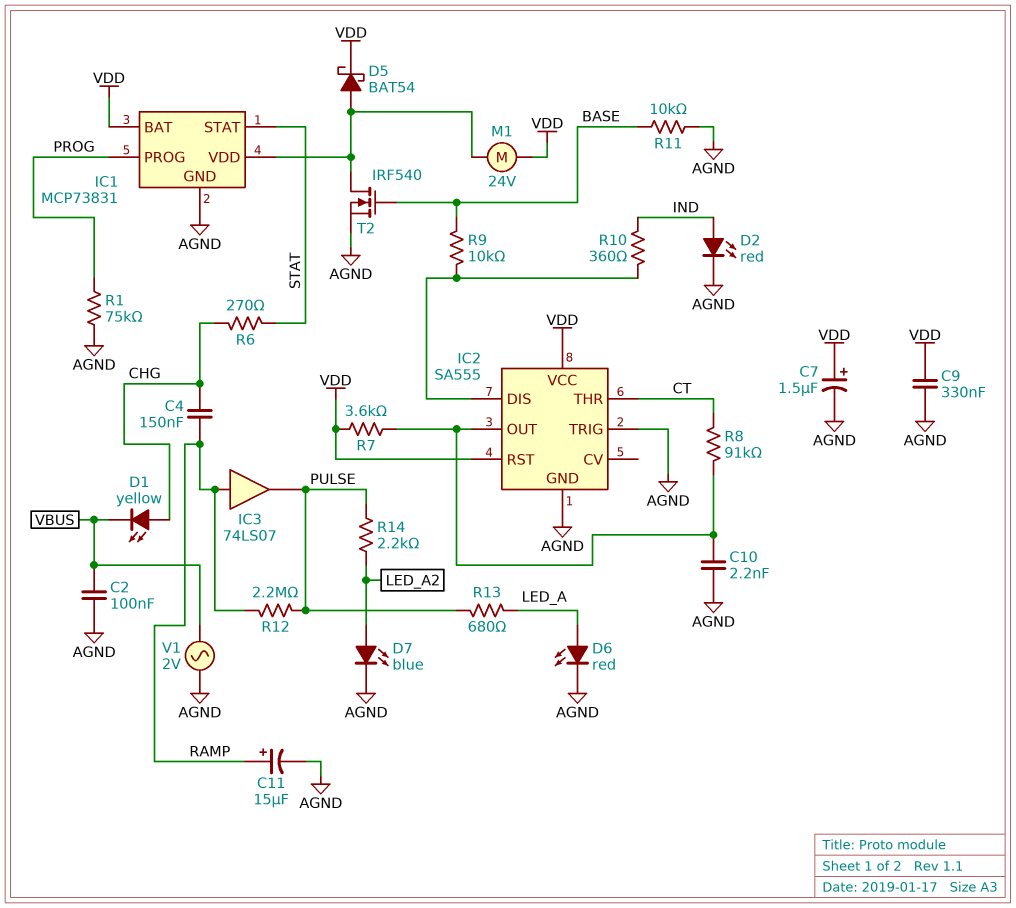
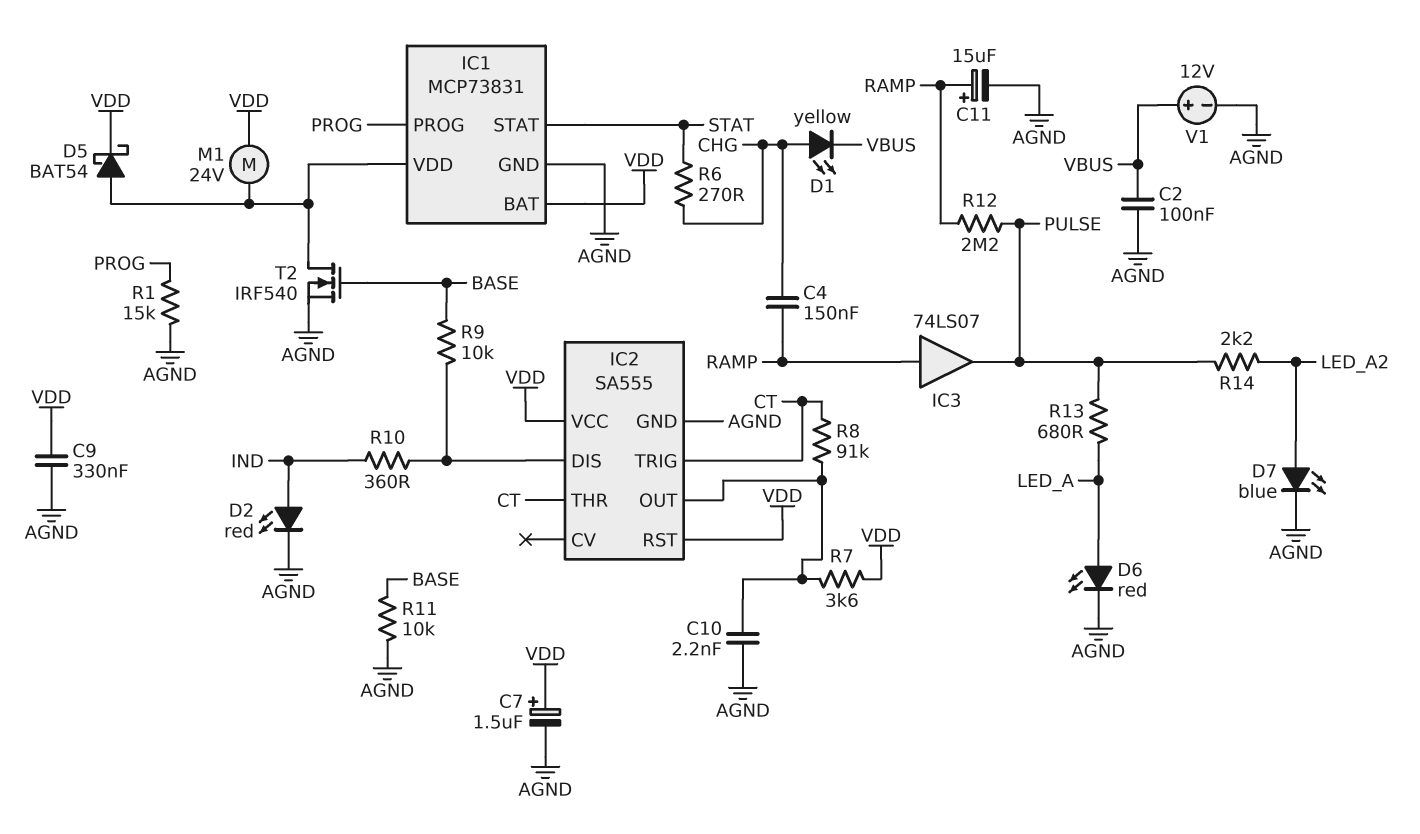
IC2 pin TRIG: AGND -> CT
R1: 75k (AGND, PROG) -> 15k (AGND, PROG)
V1: AC 2V (AGND, VBUS) -> 12V (plus VBUS, minus AGND)

